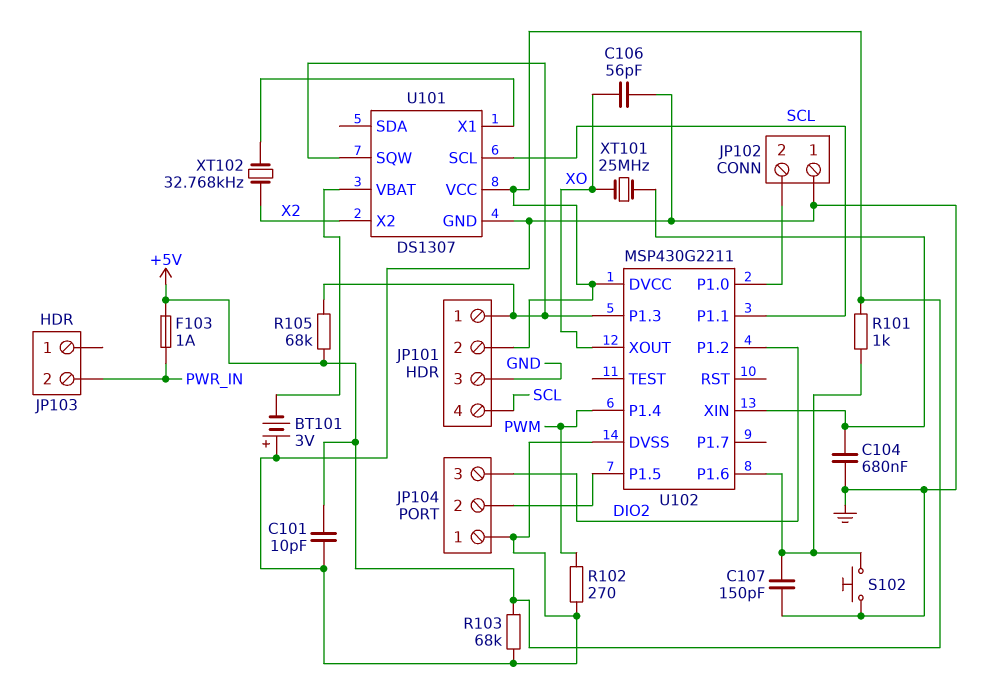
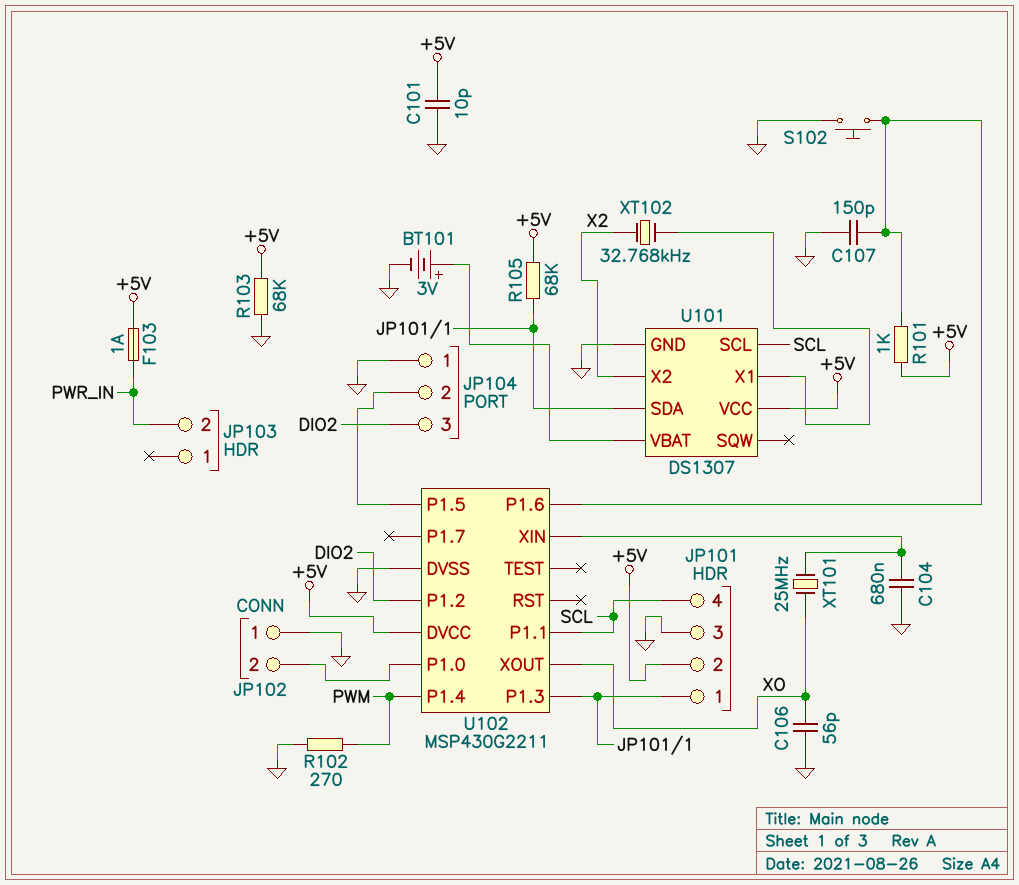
BT101: 3V (plus GND, minus U101/VBAT) -> 3V (plus U101/VBAT, minus GND)
U101 pin SDA: none -> JP101/1
U101 pin SQW: JP101/1 -> none

